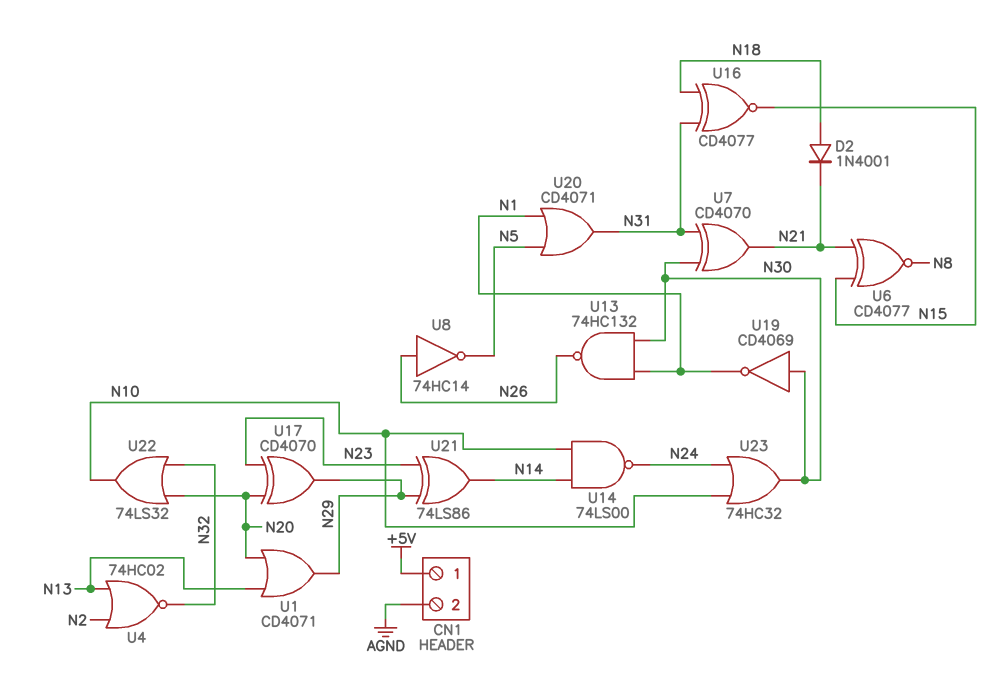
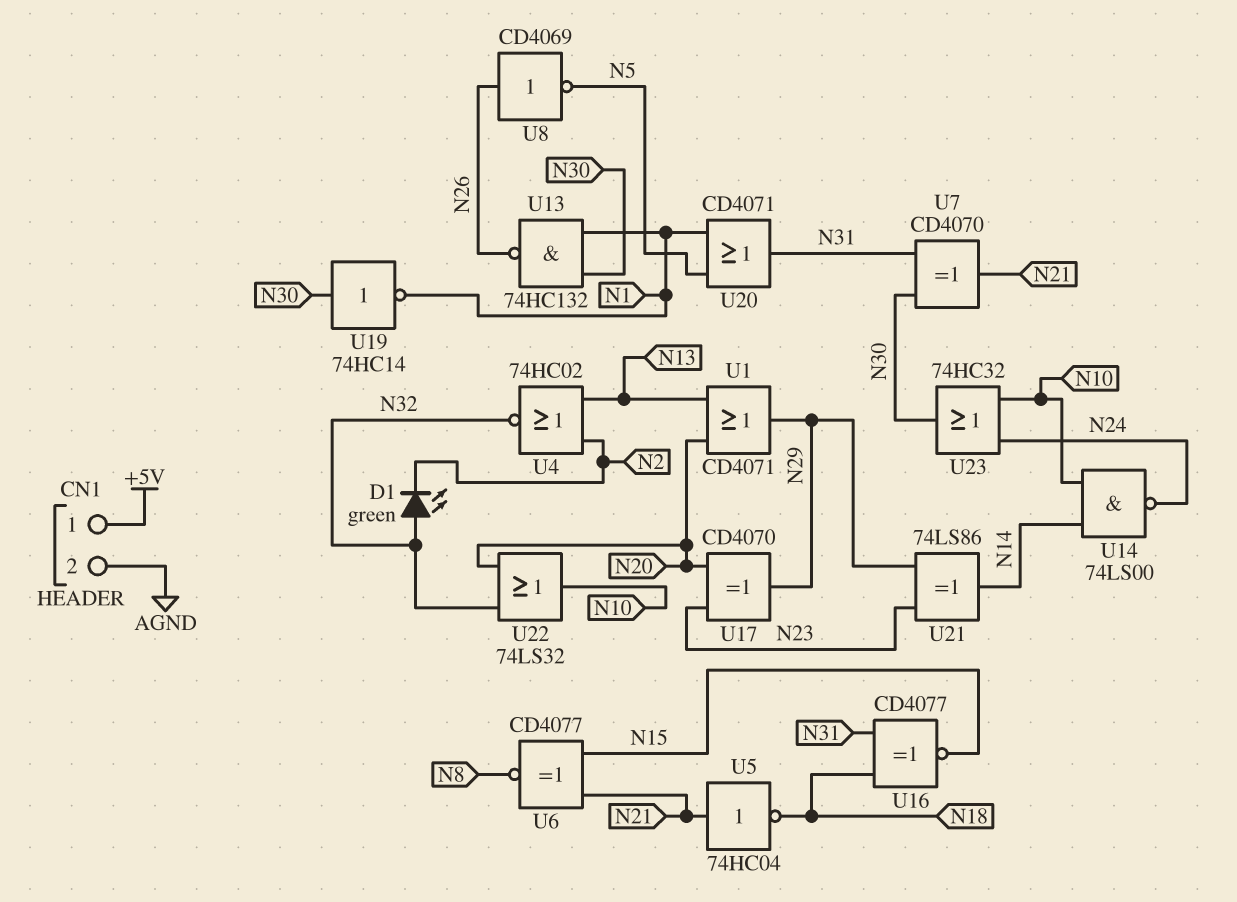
D1: none -> LED green (A N32, K N2)
D2: diode 1N4001 (A N18, K N21) -> none
U5: none -> NOT 74HC04 (in N21, out N18)
U8: NOT 74HC14 (in N26, out N5) -> NOT CD4069 (in N26, out N5)
U19: NOT CD4069 (in N30, out N1) -> NOT 74HC14 (in N30, out N1)

